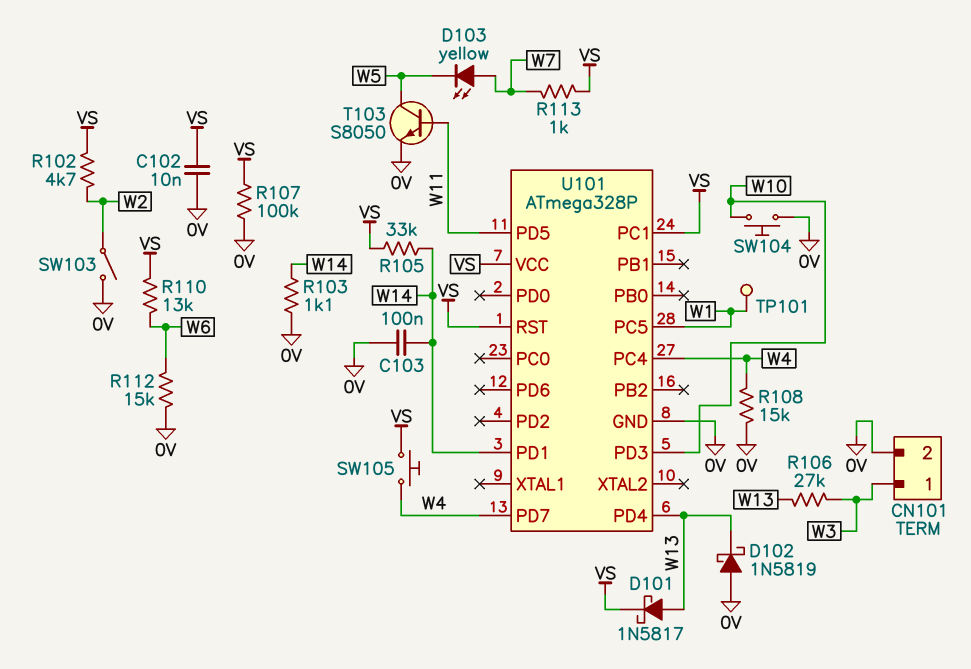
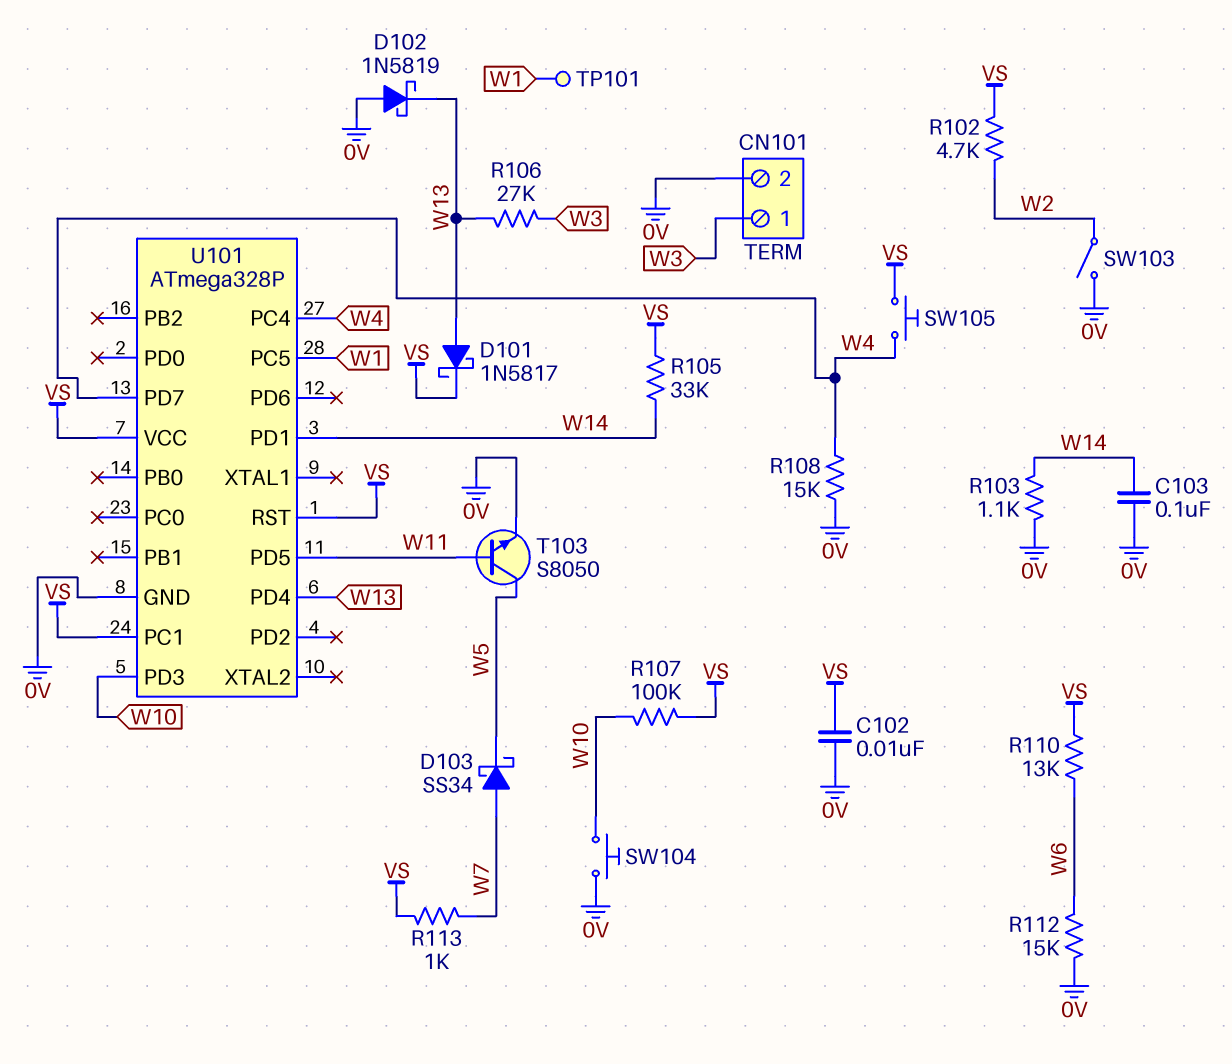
D103: LED yellow (A W7, K W5) -> schottky SS34 (A W7, K W5)
R107: 100k (0V, VS) -> 100k (VS, W10)

